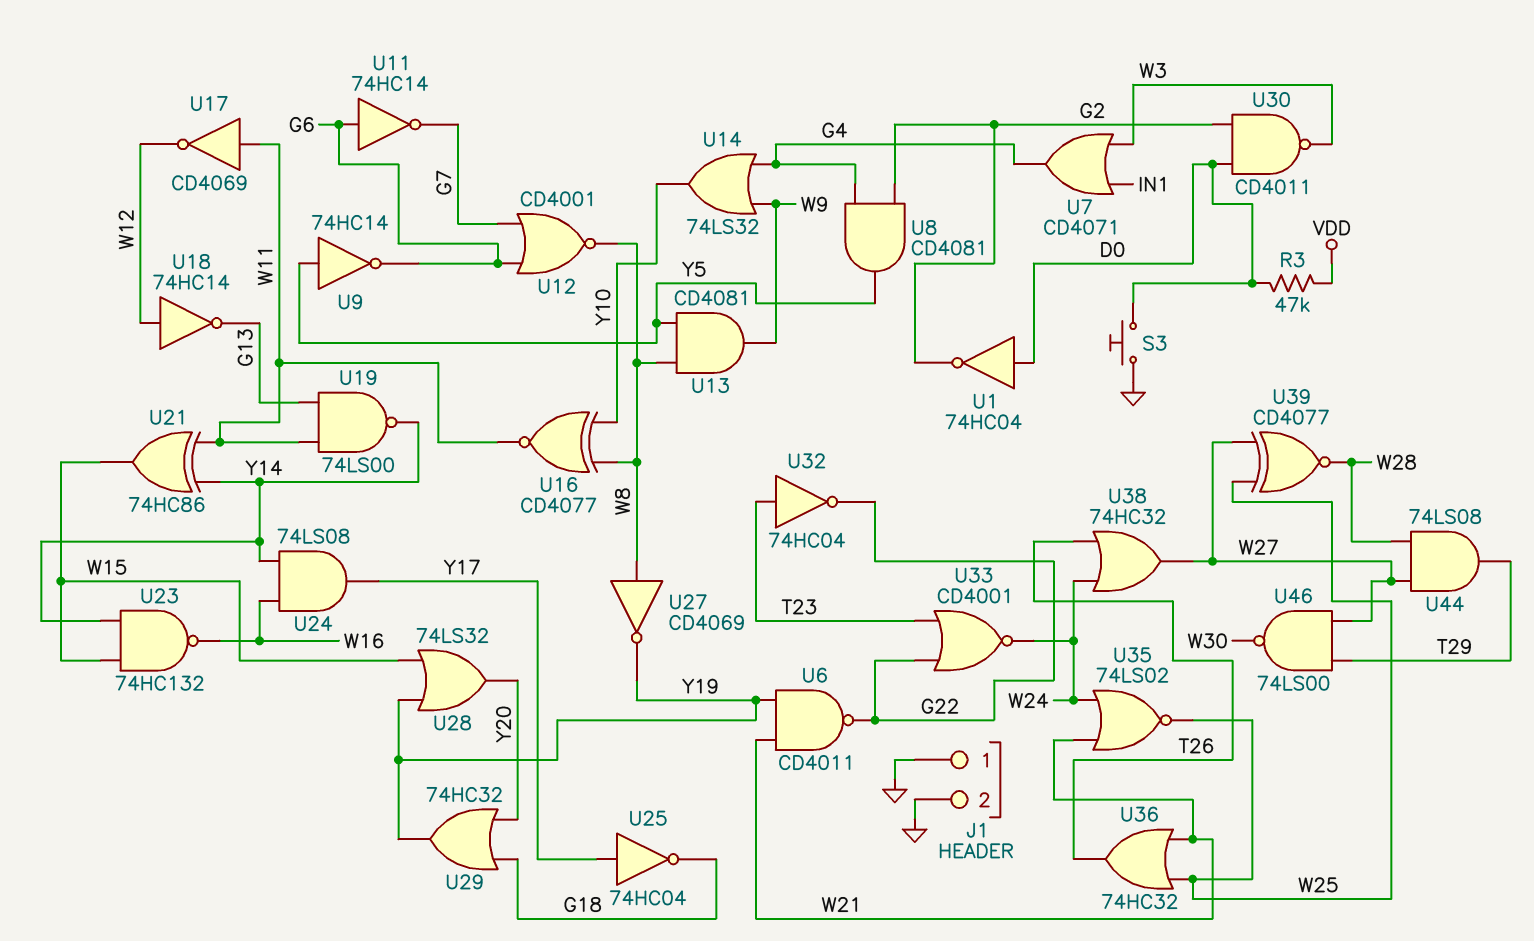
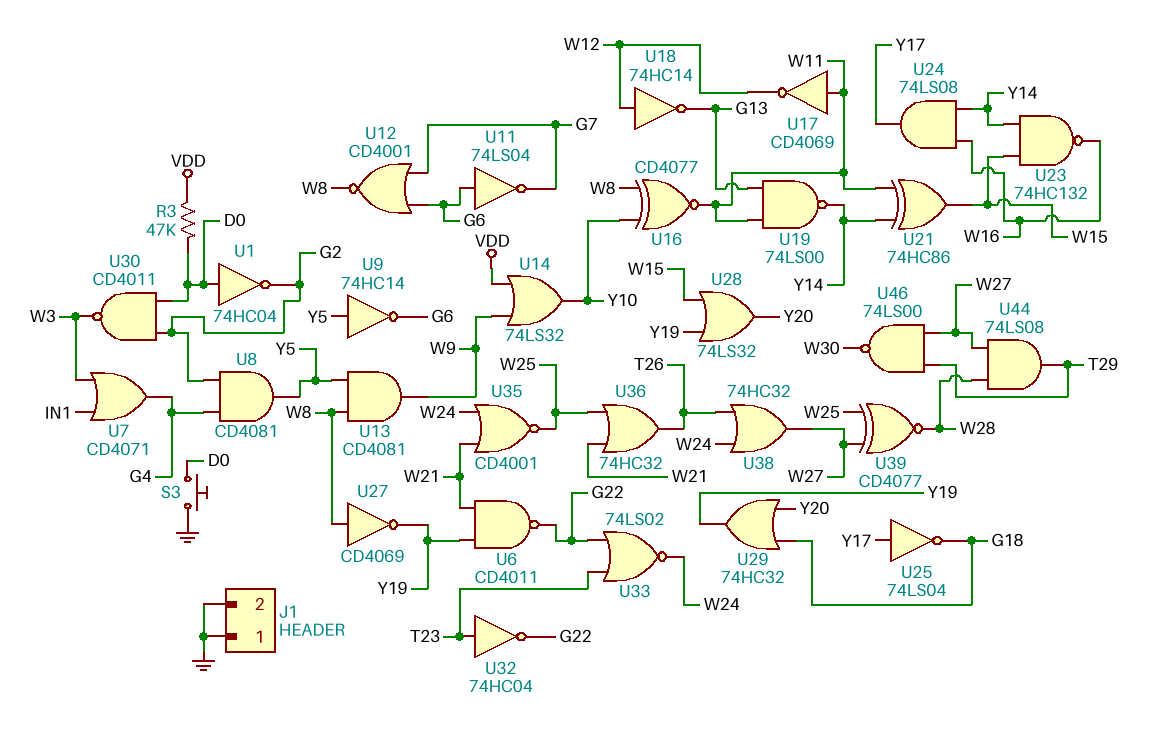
U11: NOT 74HC14 (in G6, out G7) -> NOT 74LS04 (in G6, out G7)
U14: OR 74LS32 (in G4, in W9, out Y10) -> OR 74LS32 (in VDD, in W9, out Y10)
U25: NOT 74HC04 (in Y17, out G18) -> NOT 74LS04 (in Y17, out G18)
U33: NOR CD4001 (in G22, in T23, out W24) -> NOR 74LS02 (in G22, in T23, out W24)
U35: NOR 74LS02 (in W21, in W24, out W25) -> NOR CD4001 (in W21, in W24, out W25)

